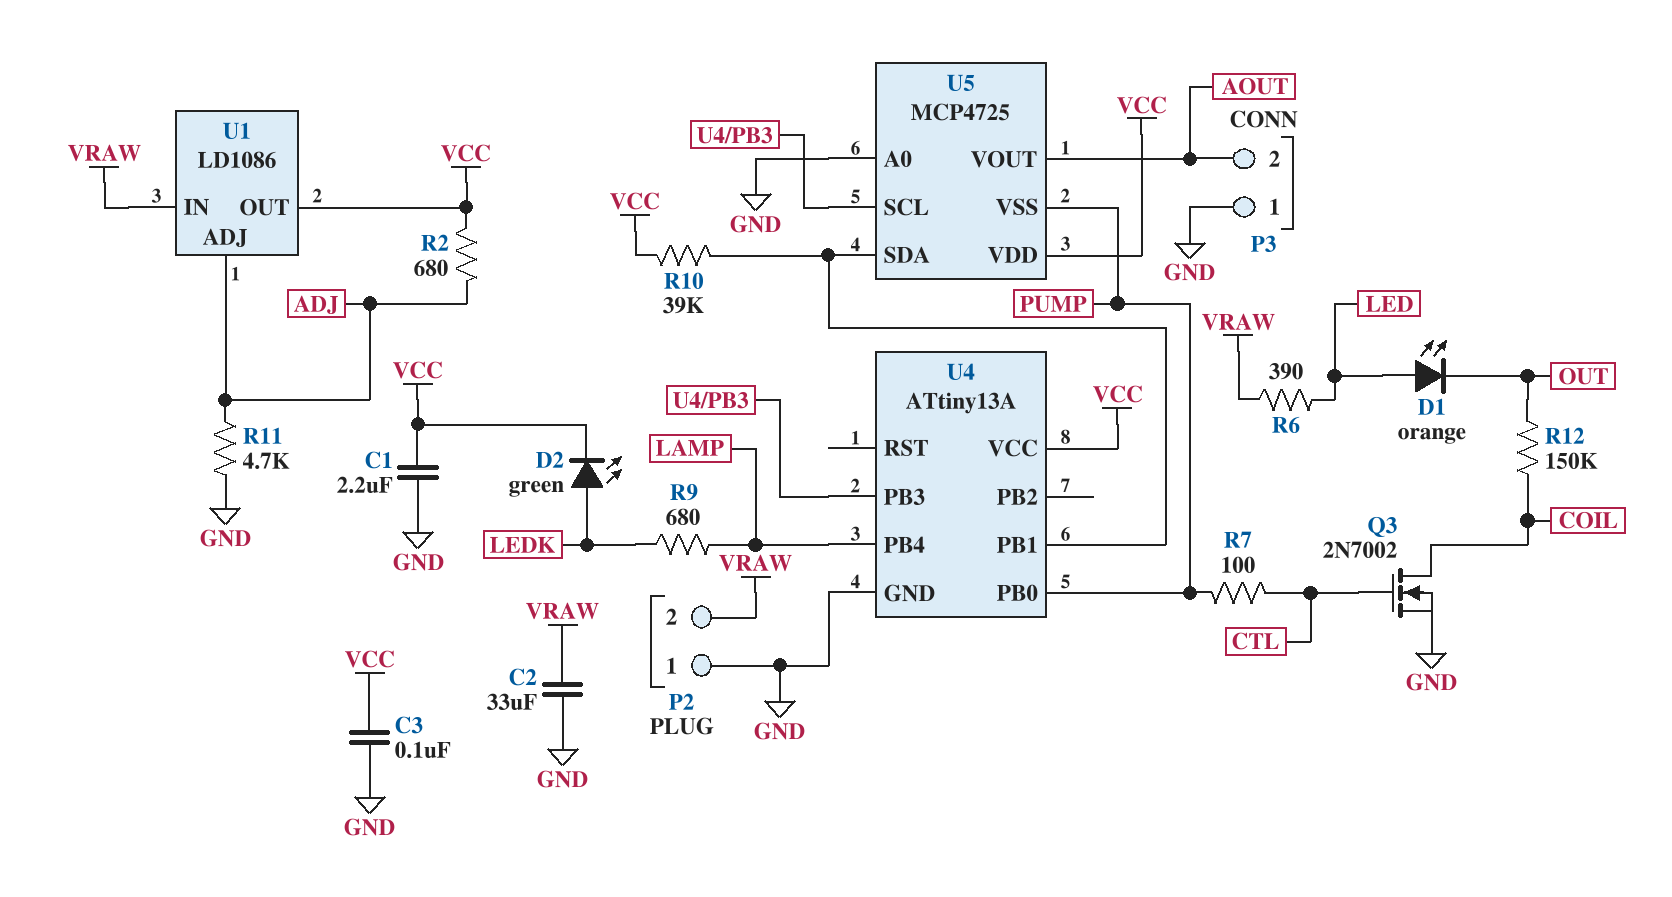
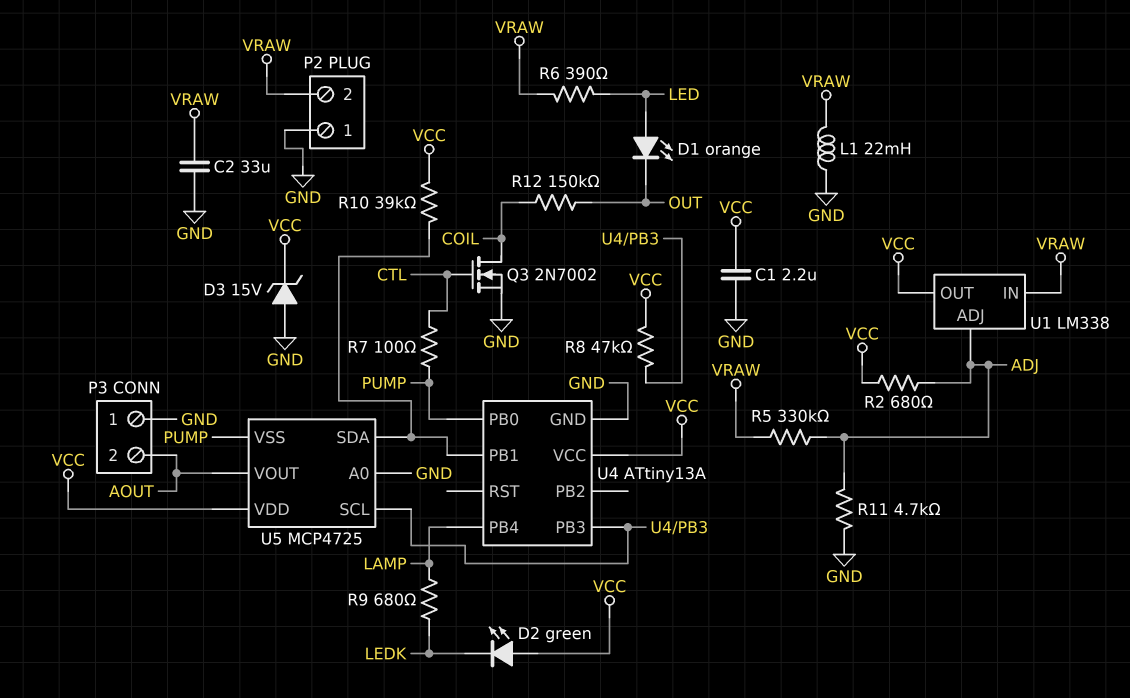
C3: 100nF (GND, VCC) -> none
D2: LED green (A LEDK, K VCC) -> LED green (A VCC, K LEDK)
D3: none -> zener 15V (A GND, K VCC)
L1: none -> 22mH (GND, VRAW)
R5: none -> 330k (ADJ, VRAW)
R8: none -> 47k (U4/PB3, VCC)
U1: LD1086 -> LM338

